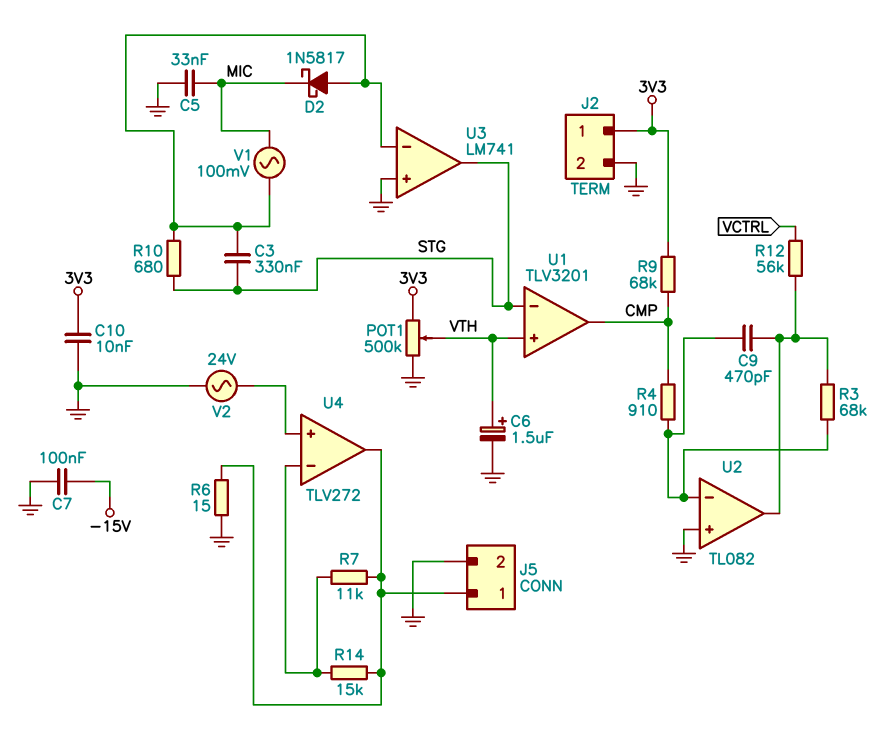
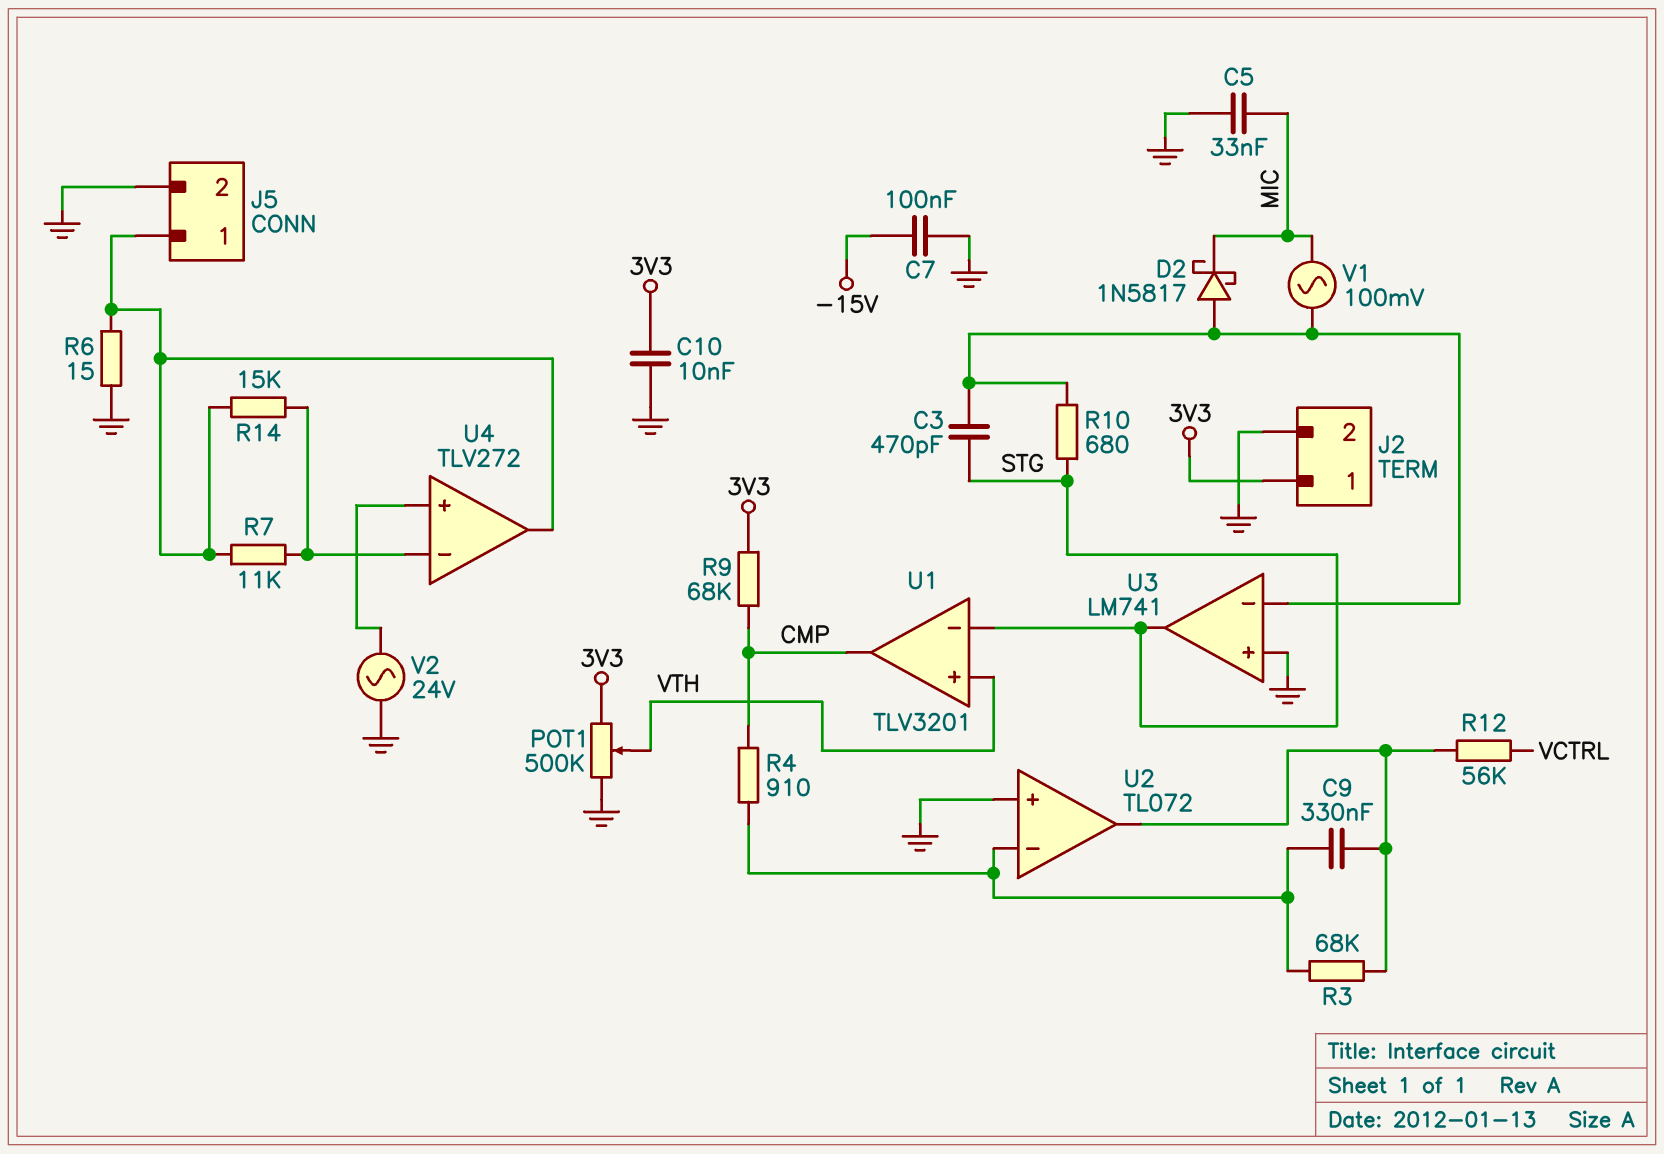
C3: 330nF (STG, U3/in-) -> 470pF (STG, U3/in-)
C6: 1.5uF (plus VTH, minus GND) -> none
C9: 470pF (U2/in-, U2/out) -> 330nF (U2/in-, U2/out)
U2: TL082 -> TL072

